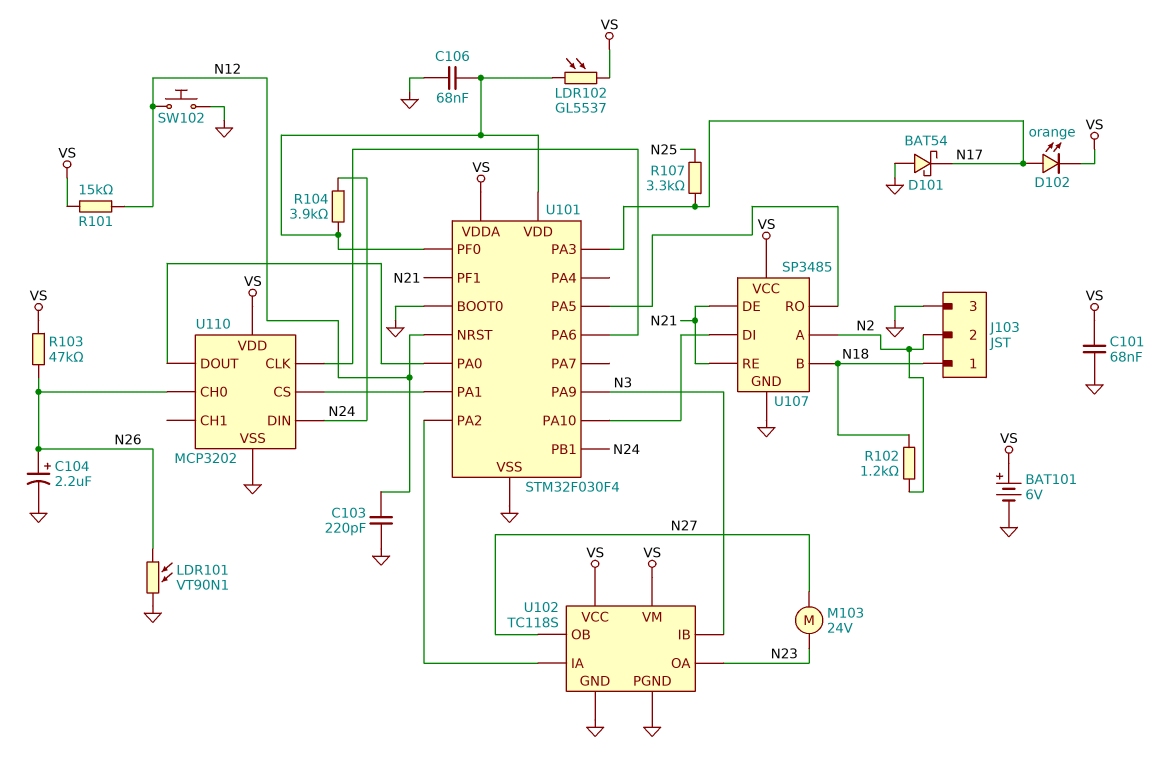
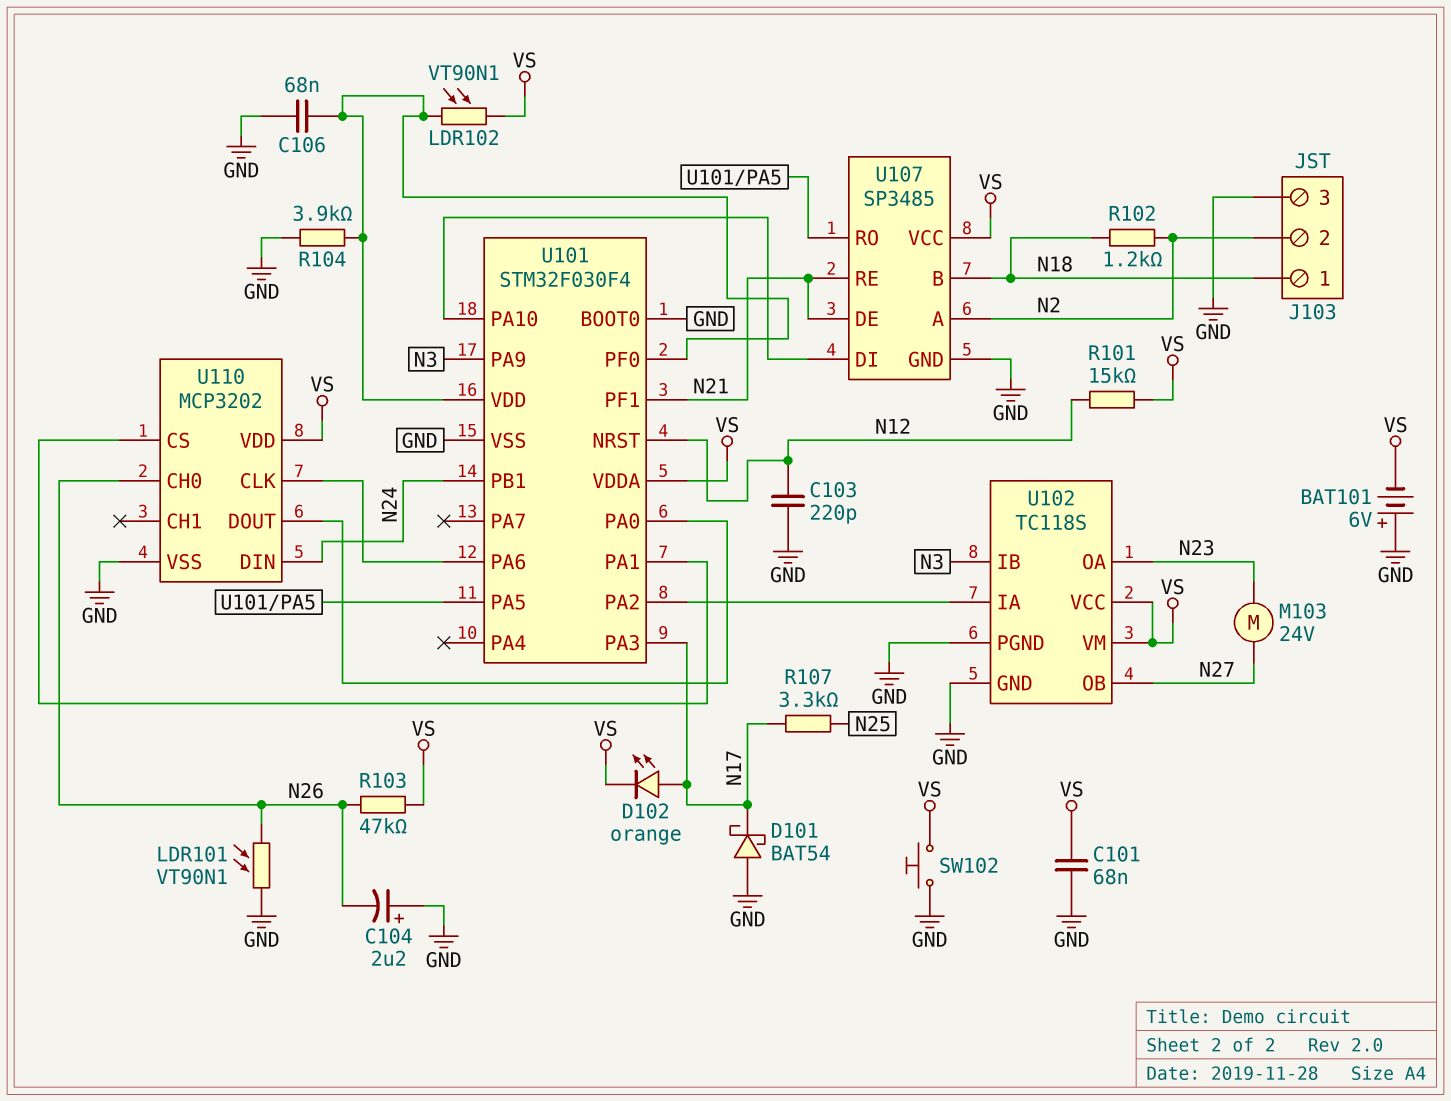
BAT101: 6V (plus VS, minus GND) -> 6V (plus GND, minus VS)
C104: 2.2uF (plus N26, minus GND) -> 2.2uF (plus GND, minus N26)
LDR102: GL5537 (U101/PF0, VS) -> VT90N1 (U101/PF0, VS)
R104: 3.9k (N24, U101/PF0) -> 3.9k (GND, U101/PF0)
SW102: button (GND, N12) -> button (GND, VS)

